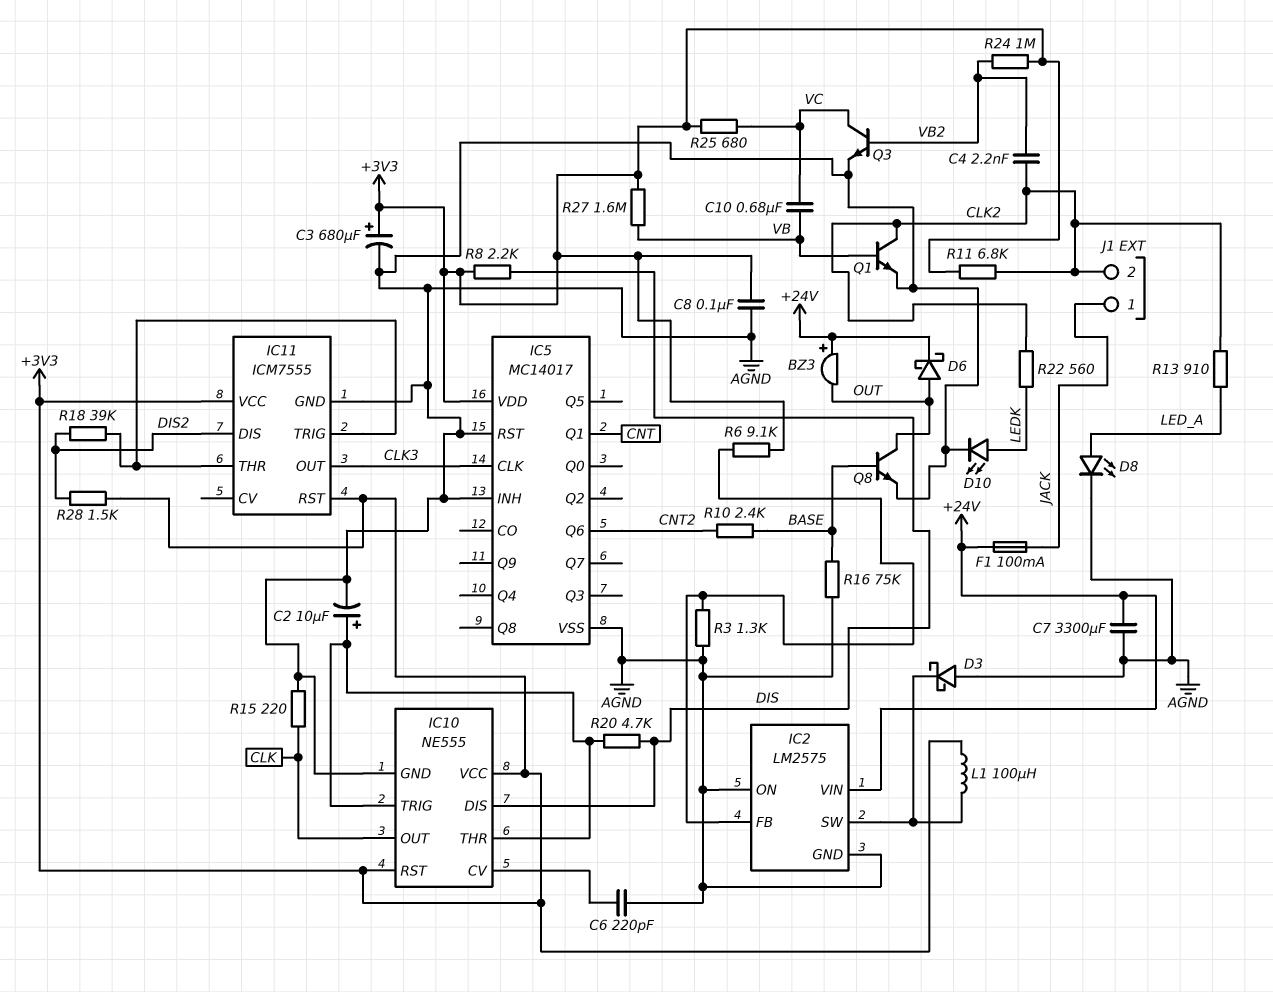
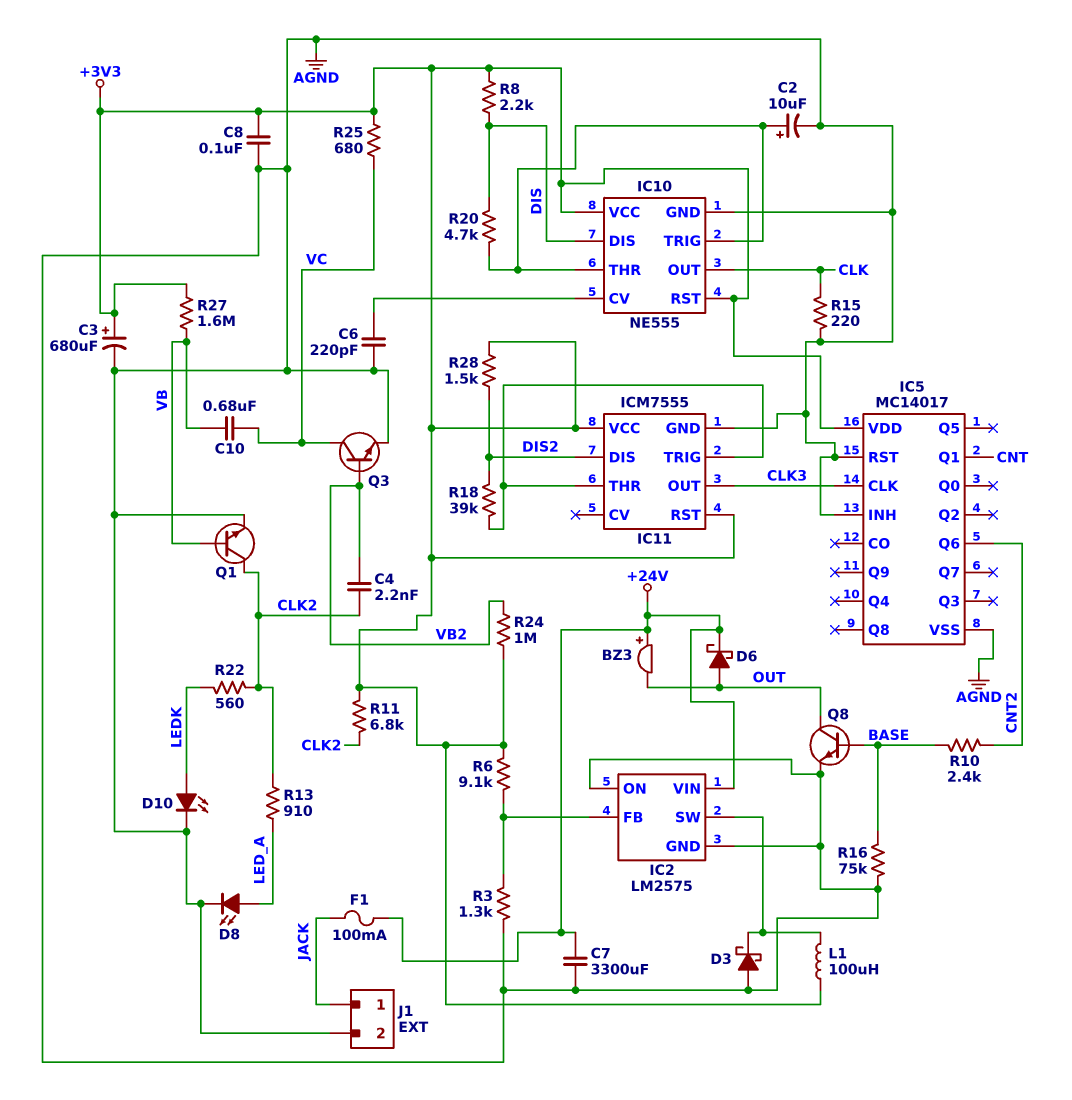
J1 pin 2: CLK2 -> AGND

